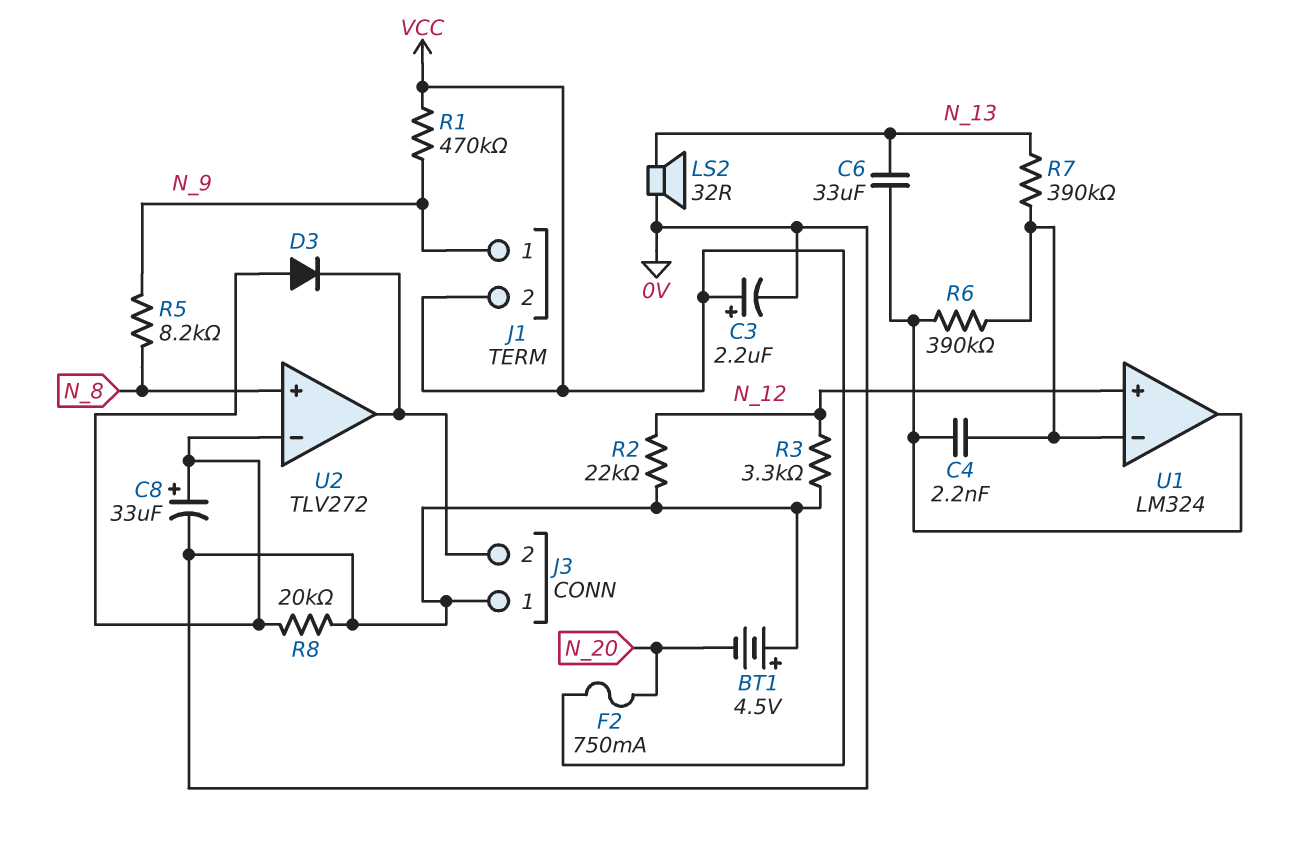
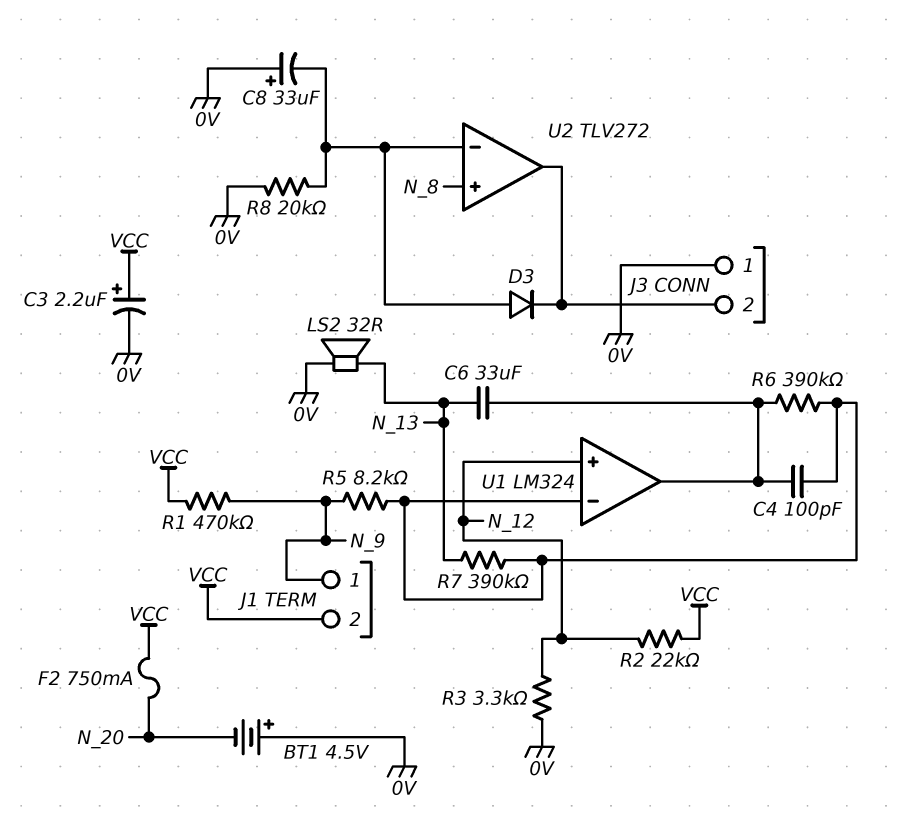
C4: 2.2nF (U1/in-, U1/out) -> 100pF (U1/in-, U1/out)
C8: 33uF (plus U2/in-, minus 0V) -> 33uF (plus 0V, minus U2/in-)
R2: 22k (0V, N_12) -> 22k (N_12, VCC)
R5: 8.2k (N_8, N_9) -> 8.2k (N_9, U1/in-)

